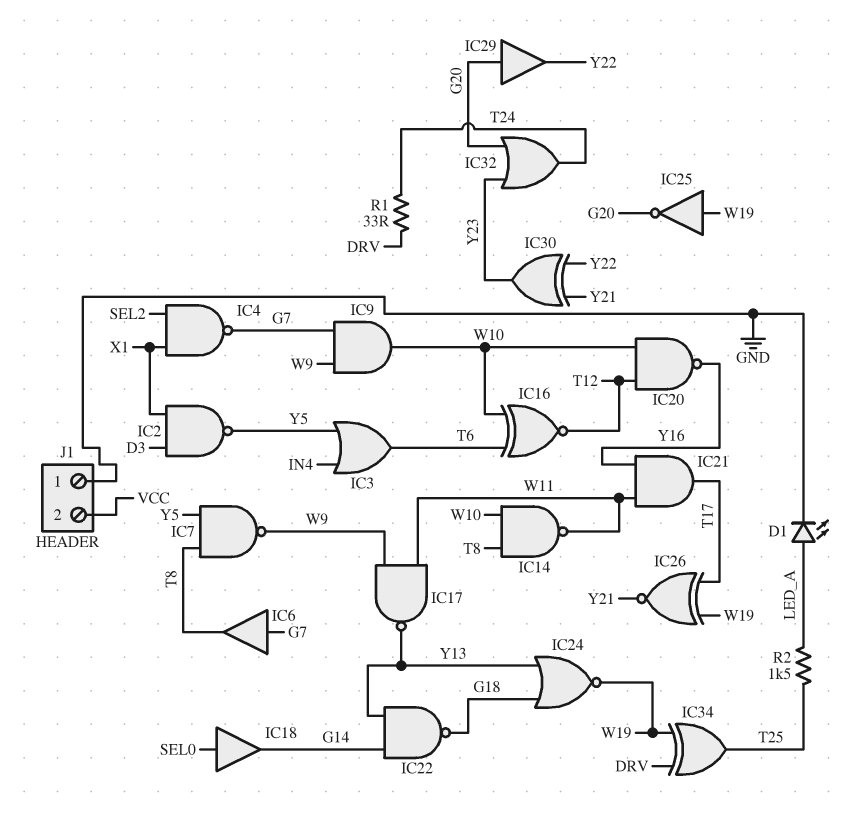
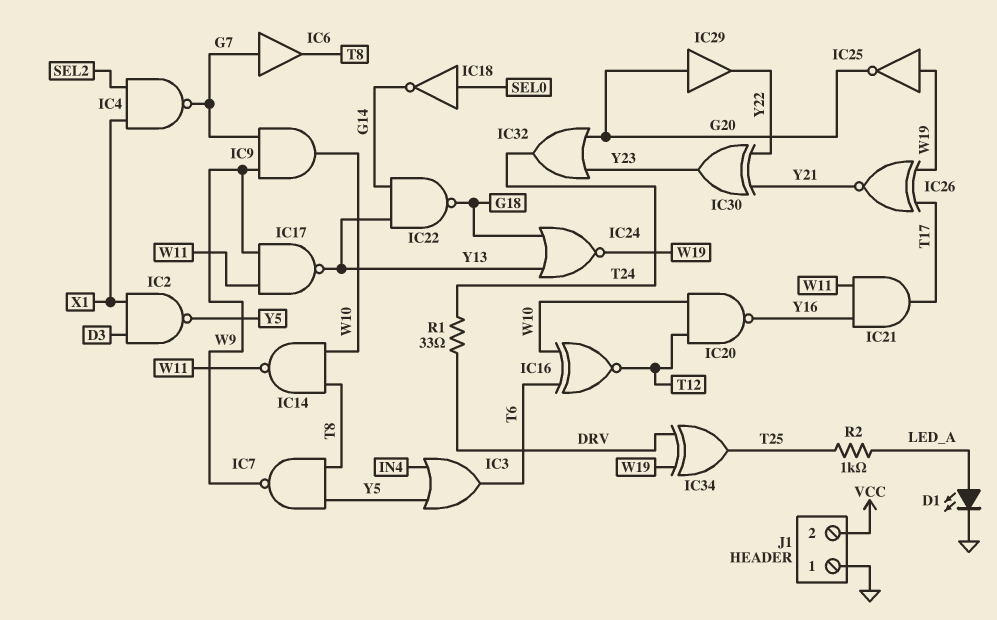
IC18: buffer (in SEL0, out G14) -> NOT (in SEL0, out G14)
R2: 1.5k (LED_A, T25) -> 1k (LED_A, T25)

